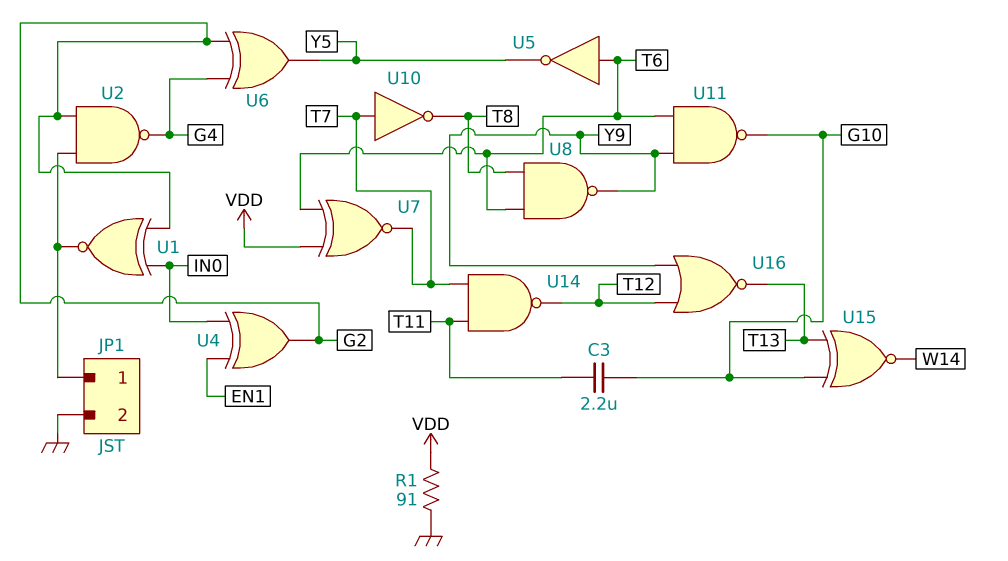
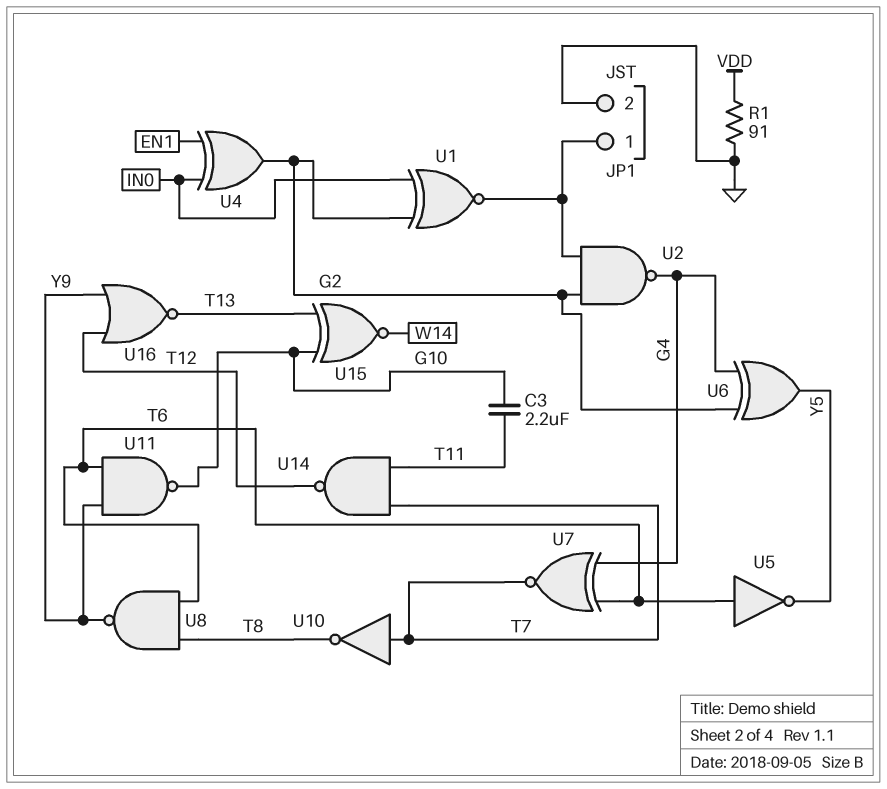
U7: XNOR (in T6, in VDD, out T7) -> XNOR (in G4, in T6, out T7)

